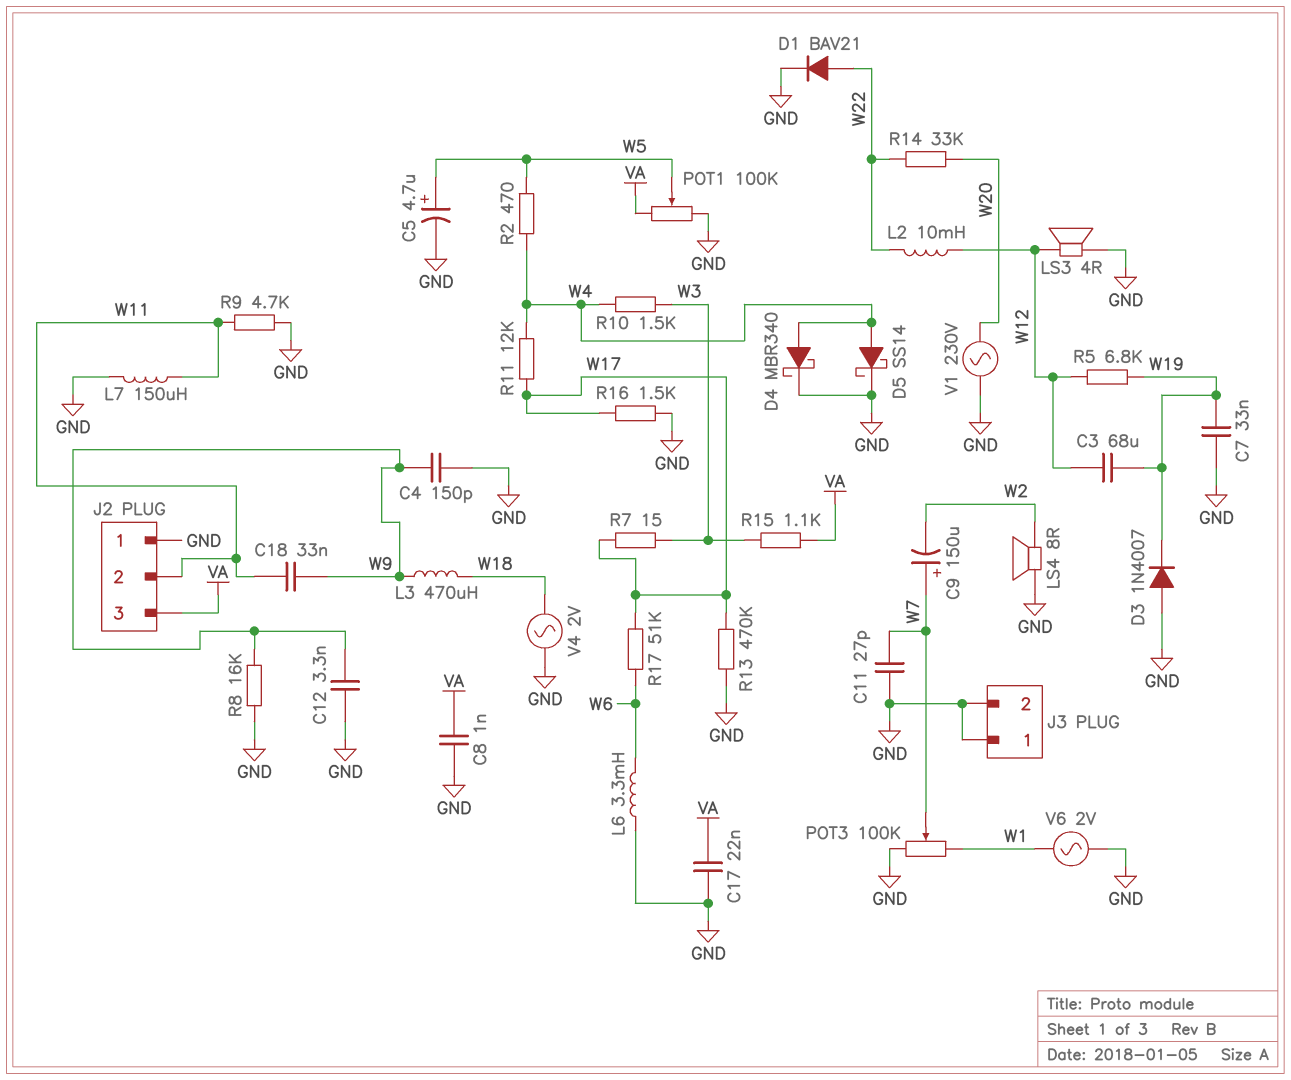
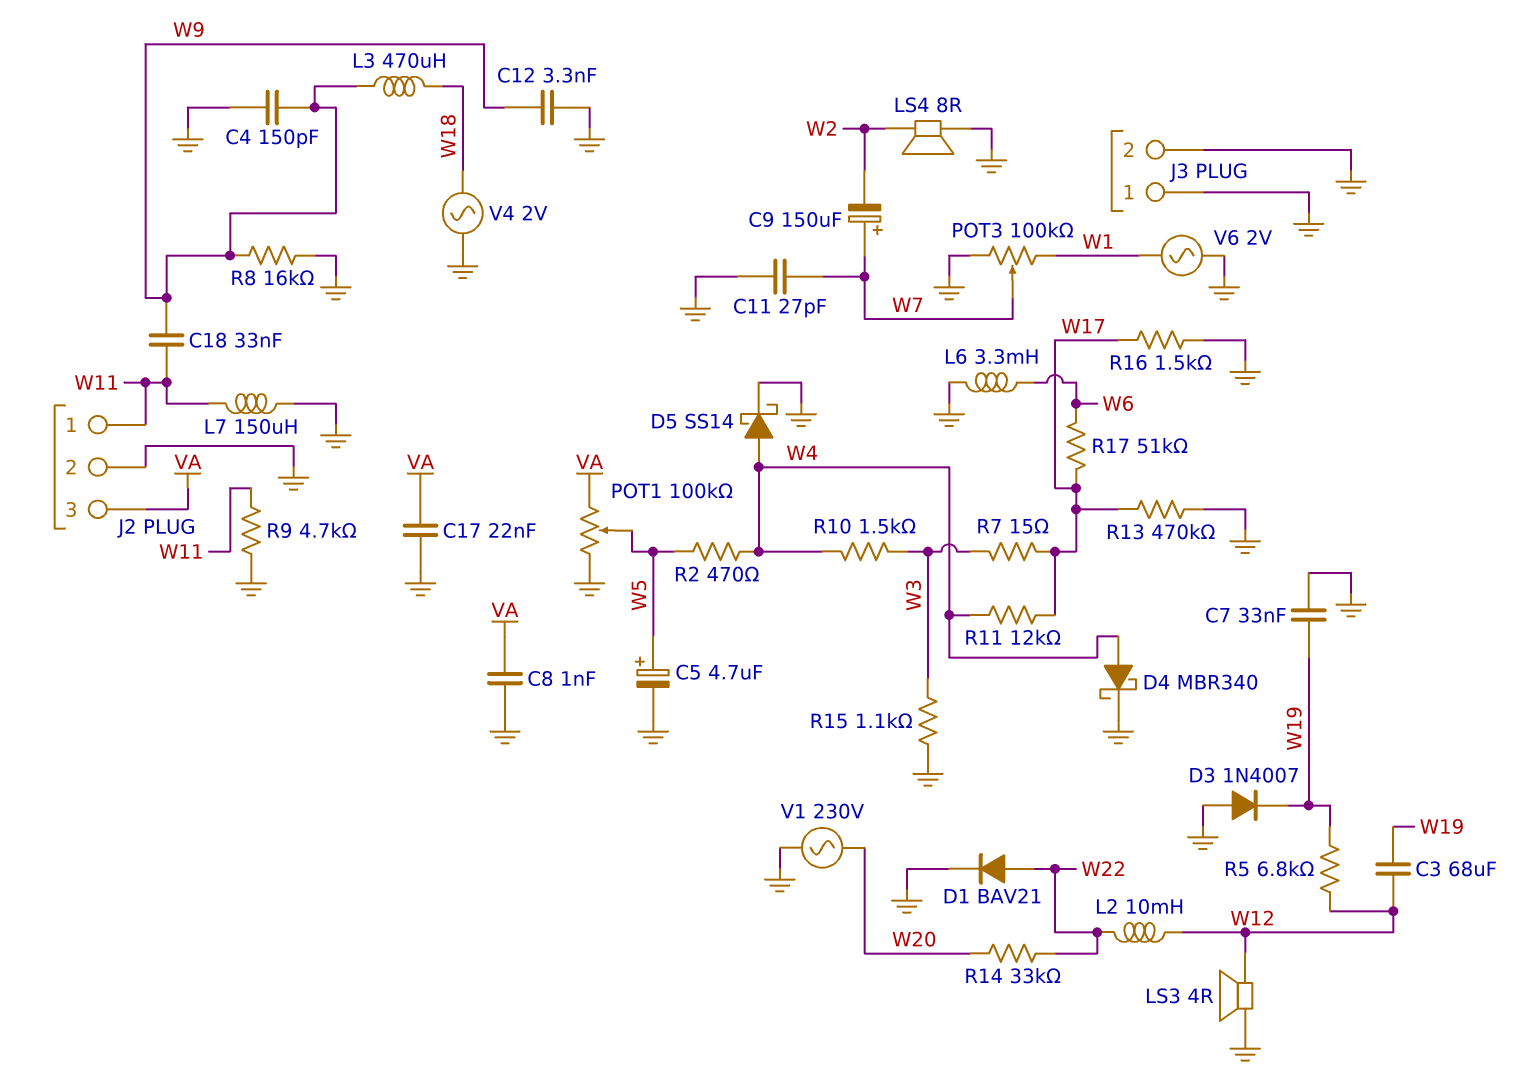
J2 pin 1: GND -> W11
J2 pin 2: W11 -> GND
R15: 1.1k (VA, W3) -> 1.1k (GND, W3)

